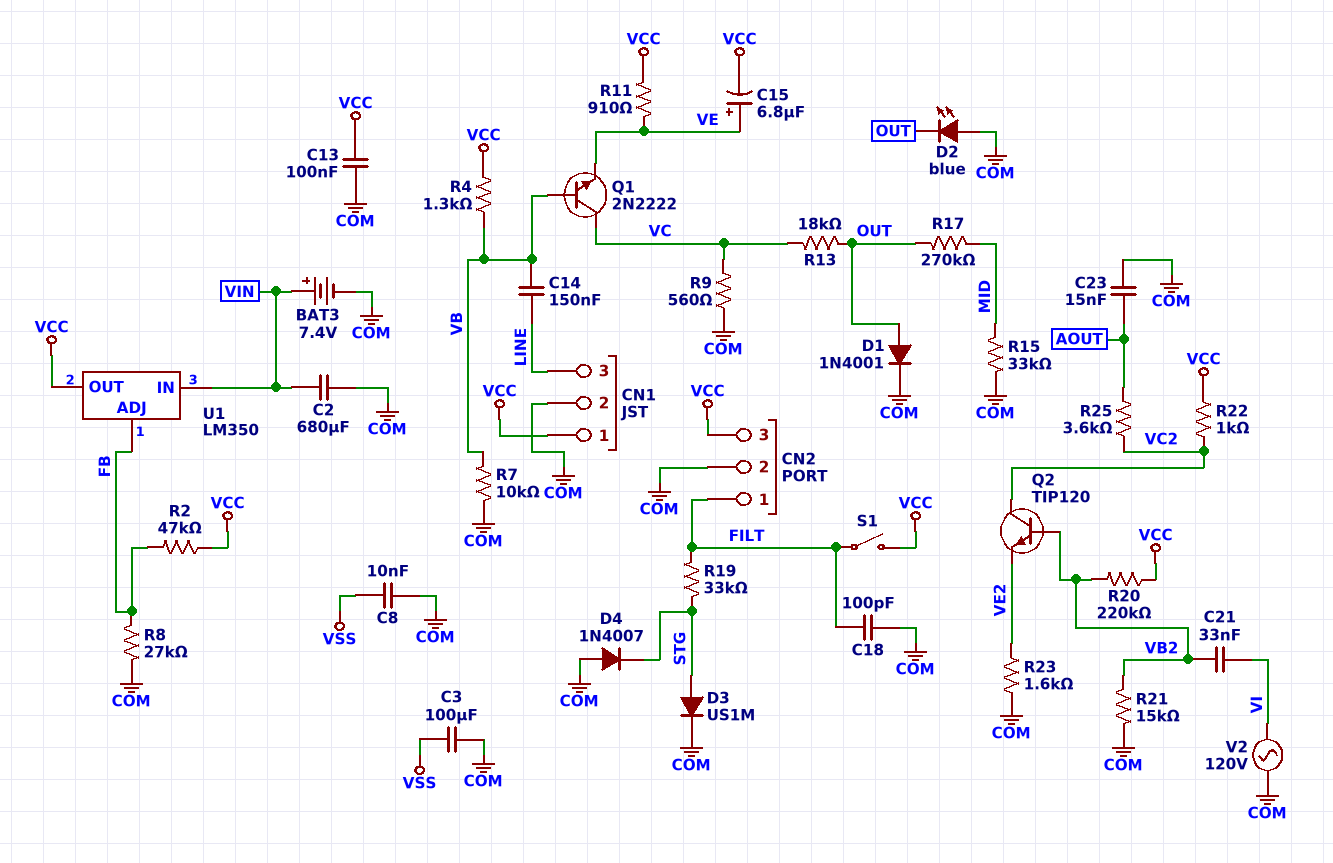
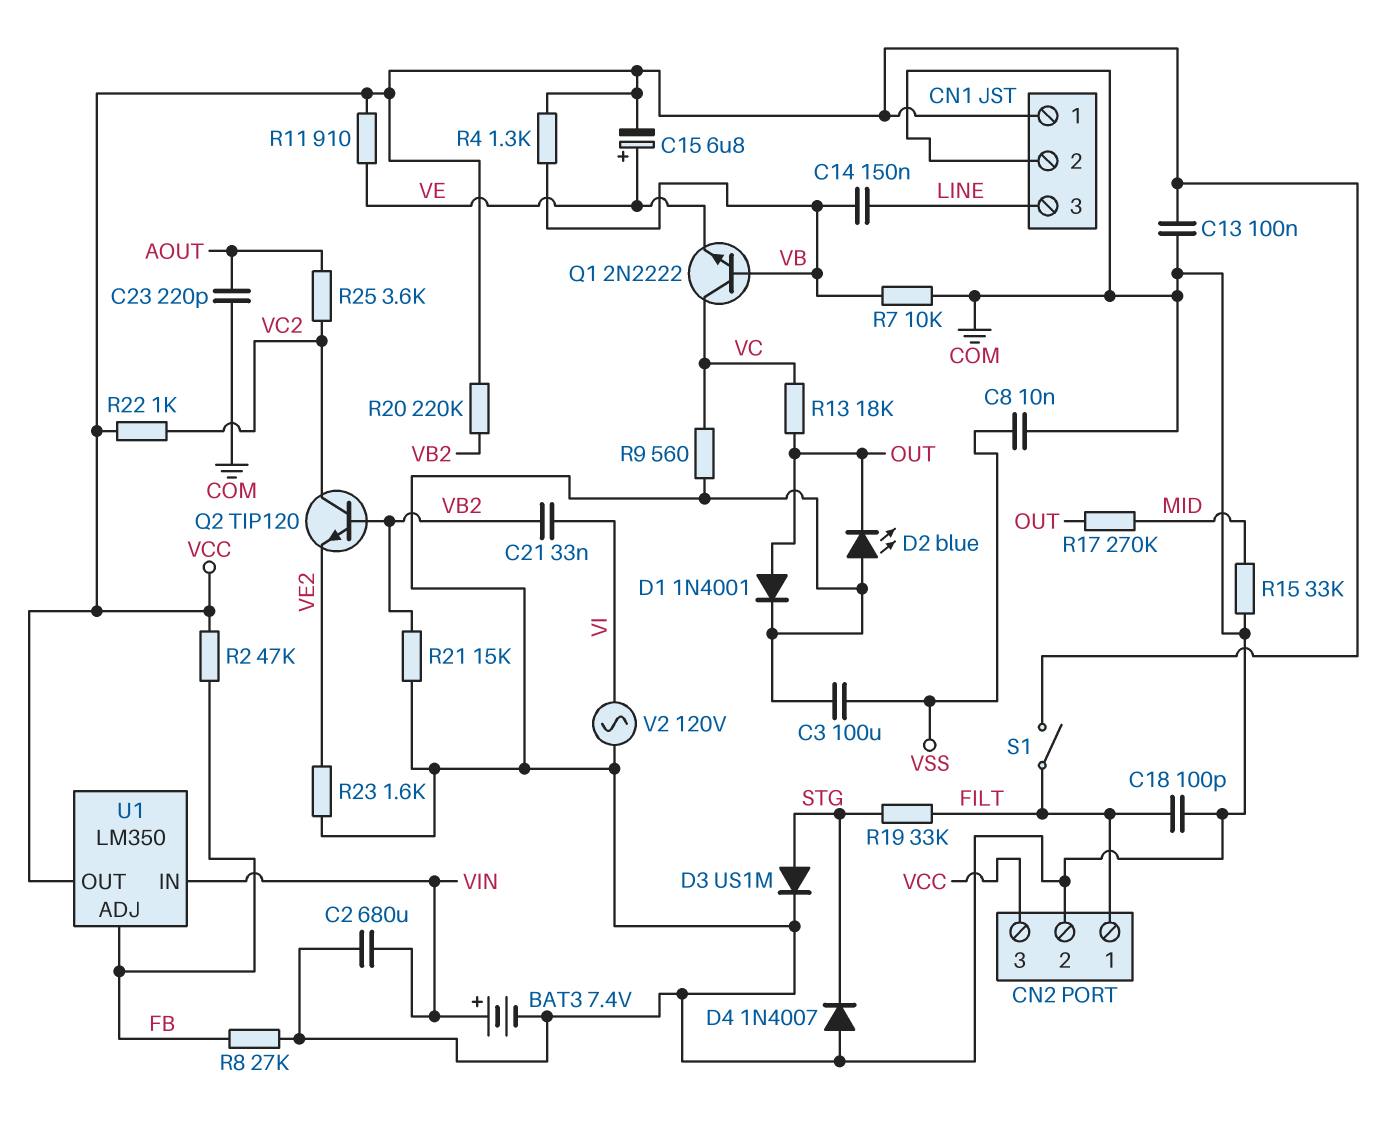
C23: 15nF (AOUT, COM) -> 220pF (AOUT, COM)

